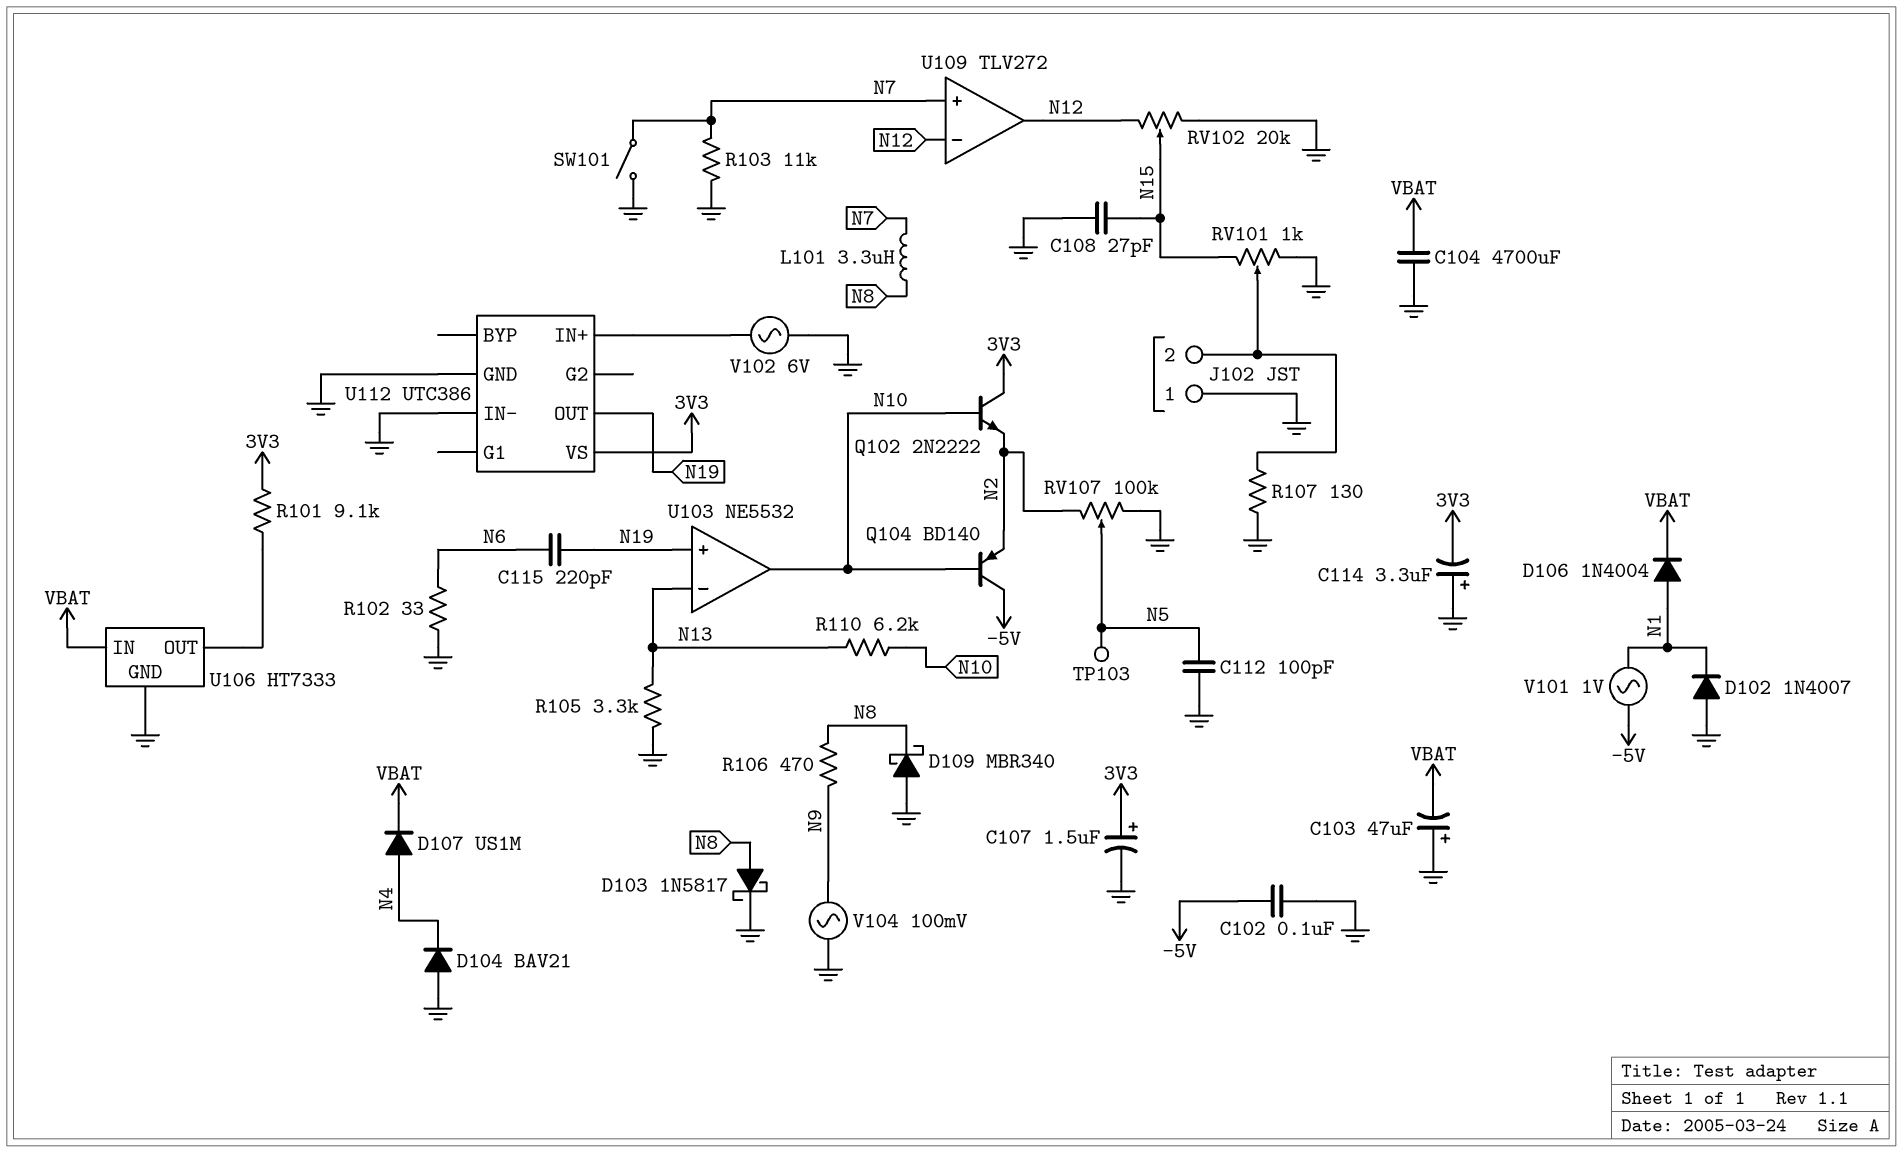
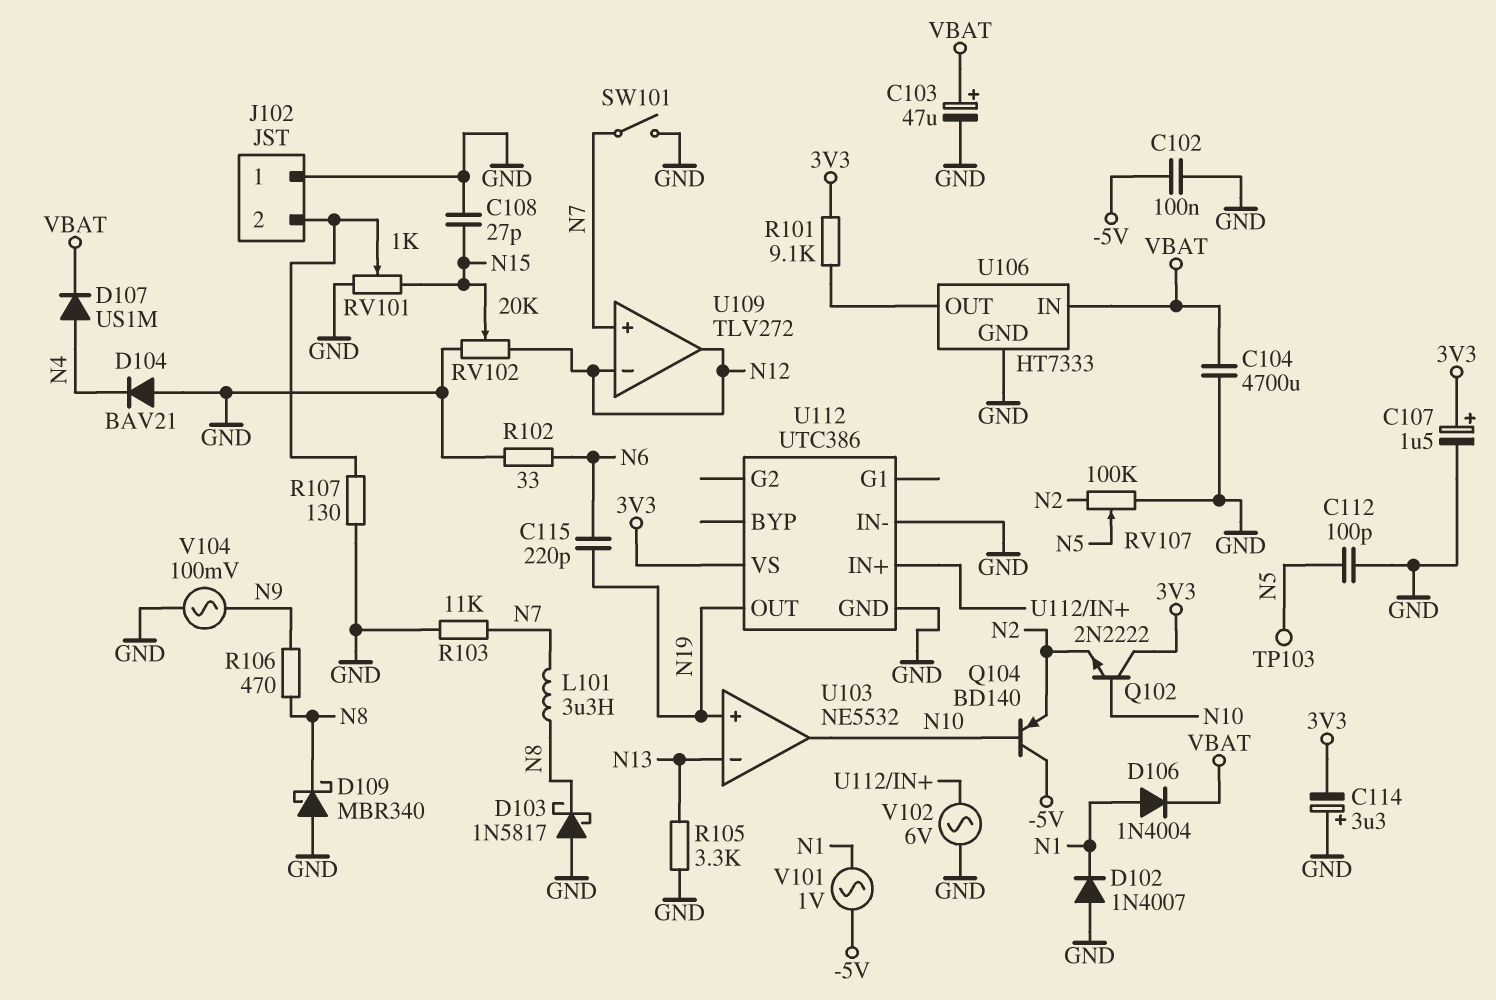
C103: 47uF (plus GND, minus VBAT) -> 47uF (plus VBAT, minus GND)
D103: schottky 1N5817 (A N8, K GND) -> schottky 1N5817 (A GND, K N8)
R110: 6.2k (N10, N13) -> none

